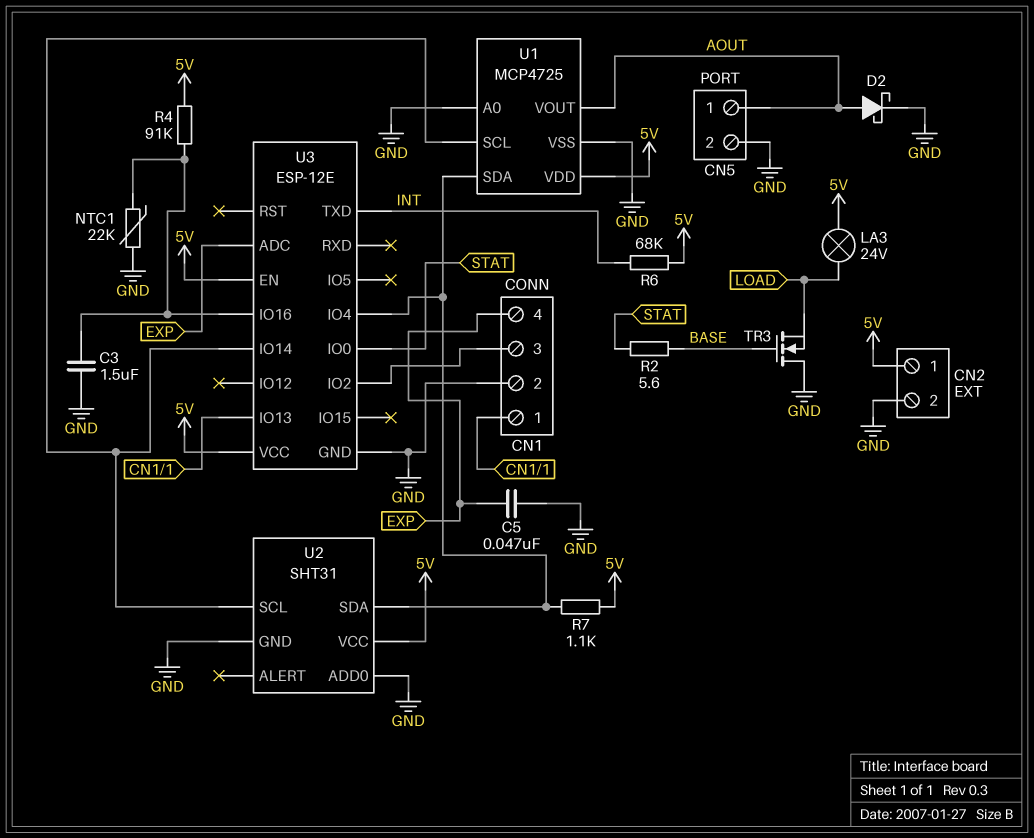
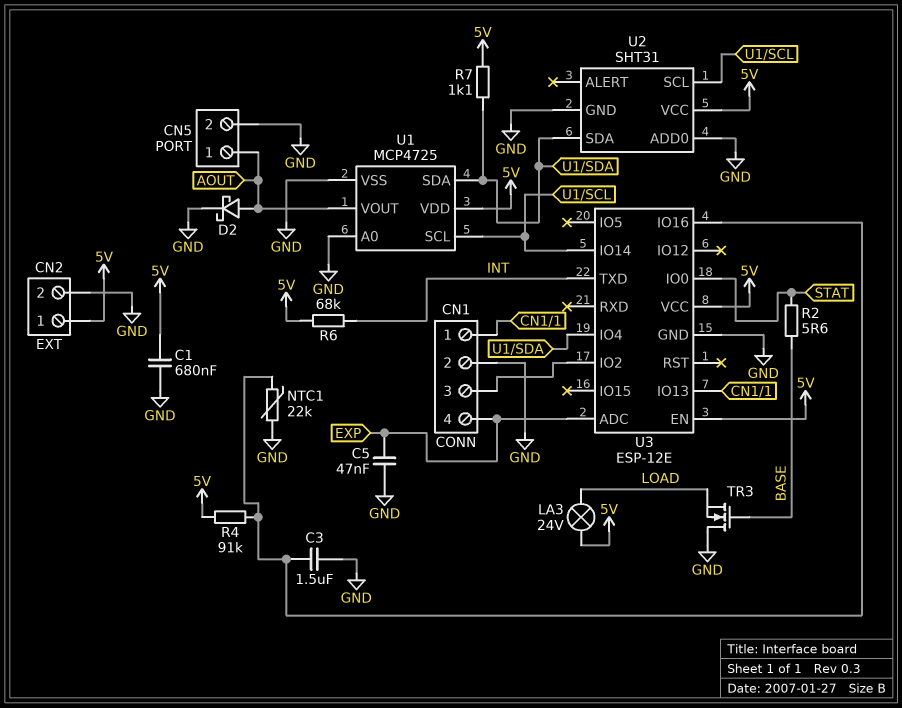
C1: none -> 680nF (5V, GND)

